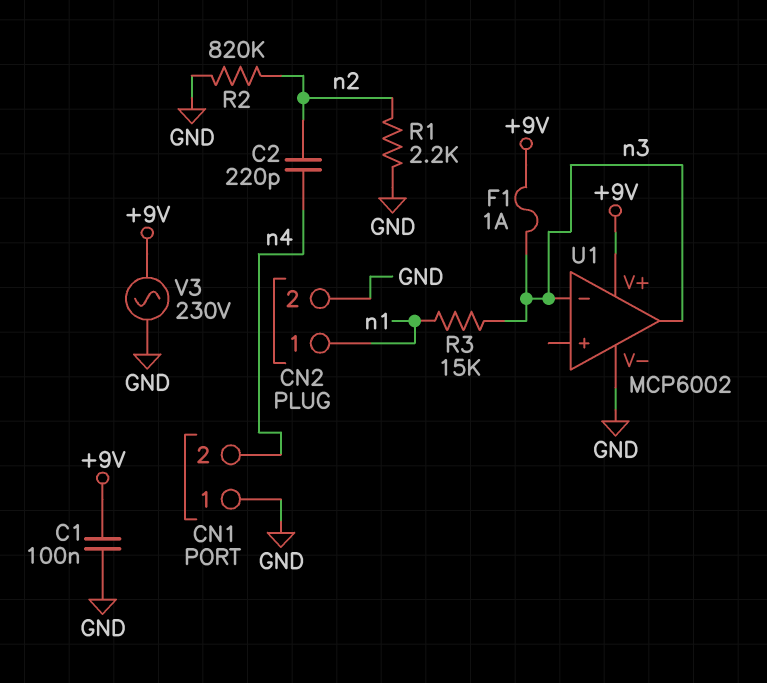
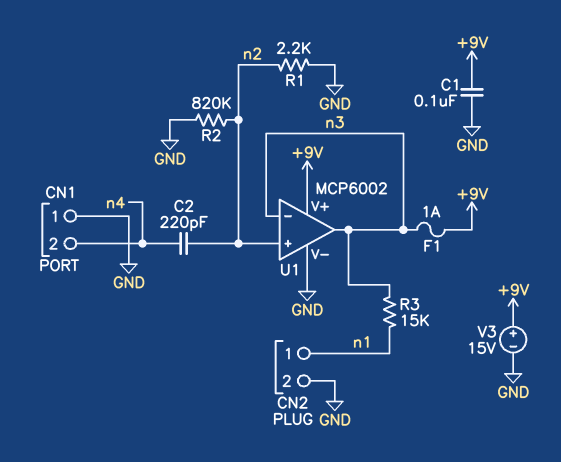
U1 pin in+: none -> n2
V3: AC 230V (+9V, GND) -> 15V (plus +9V, minus GND)

